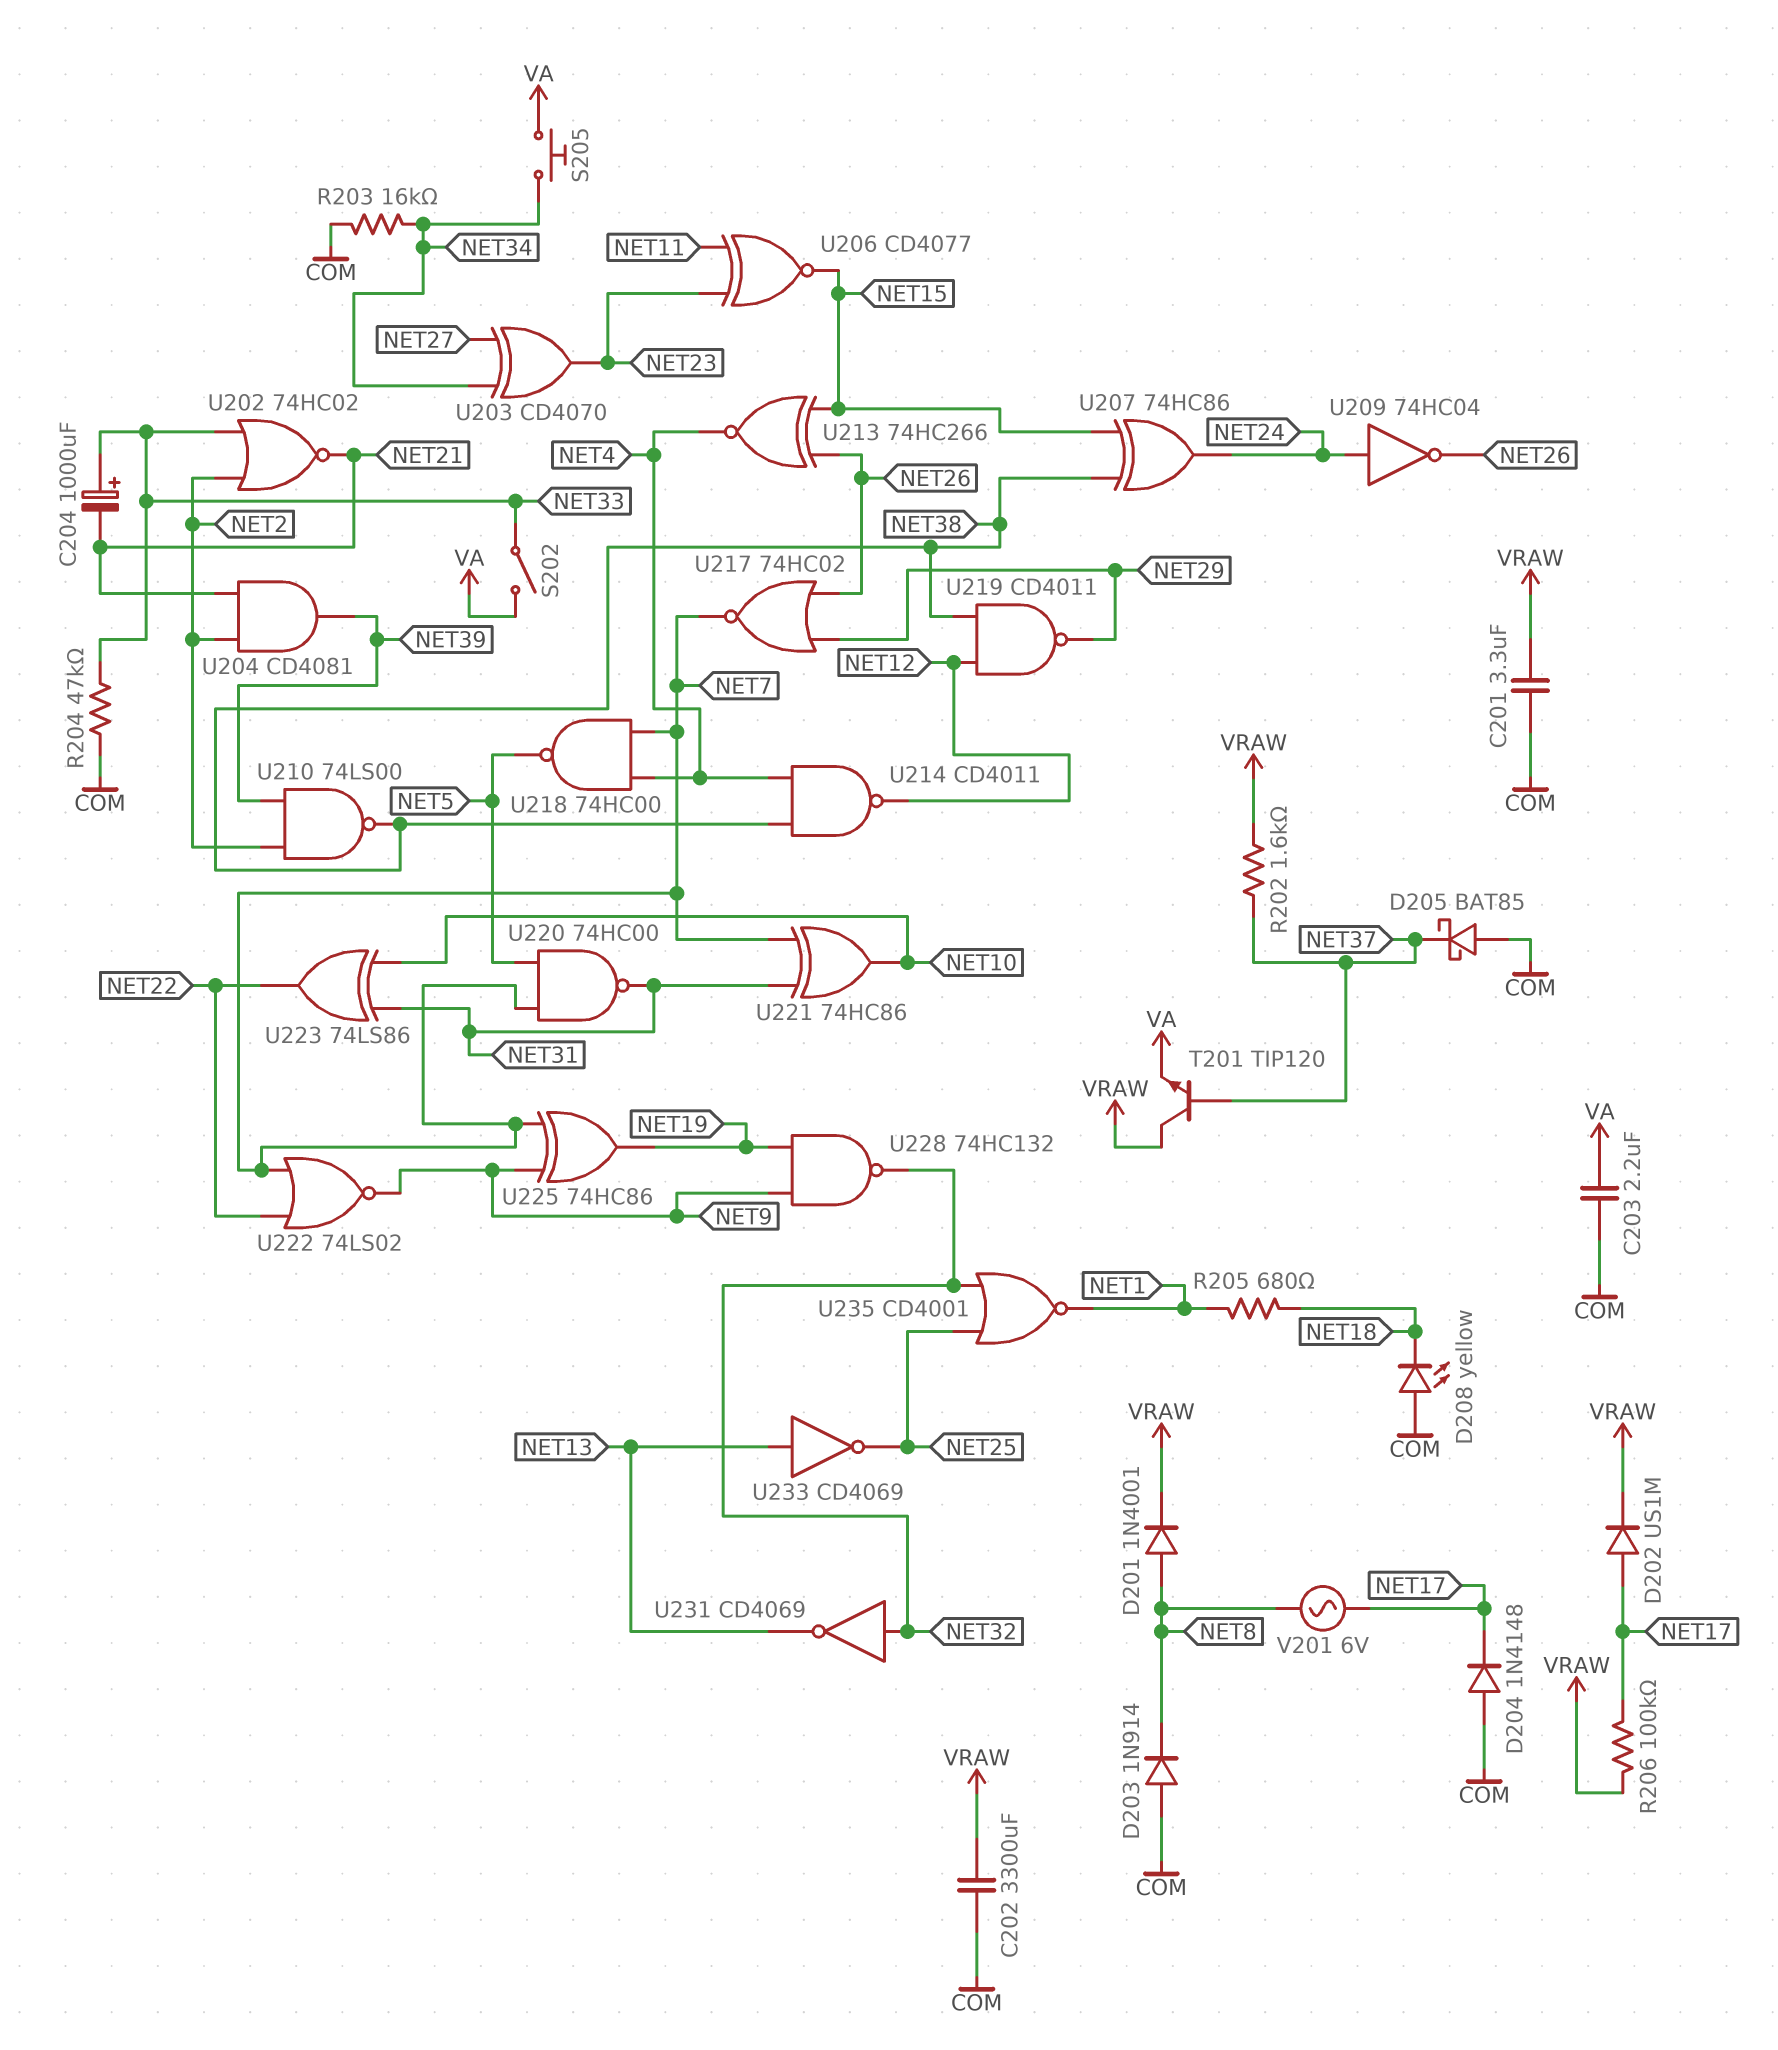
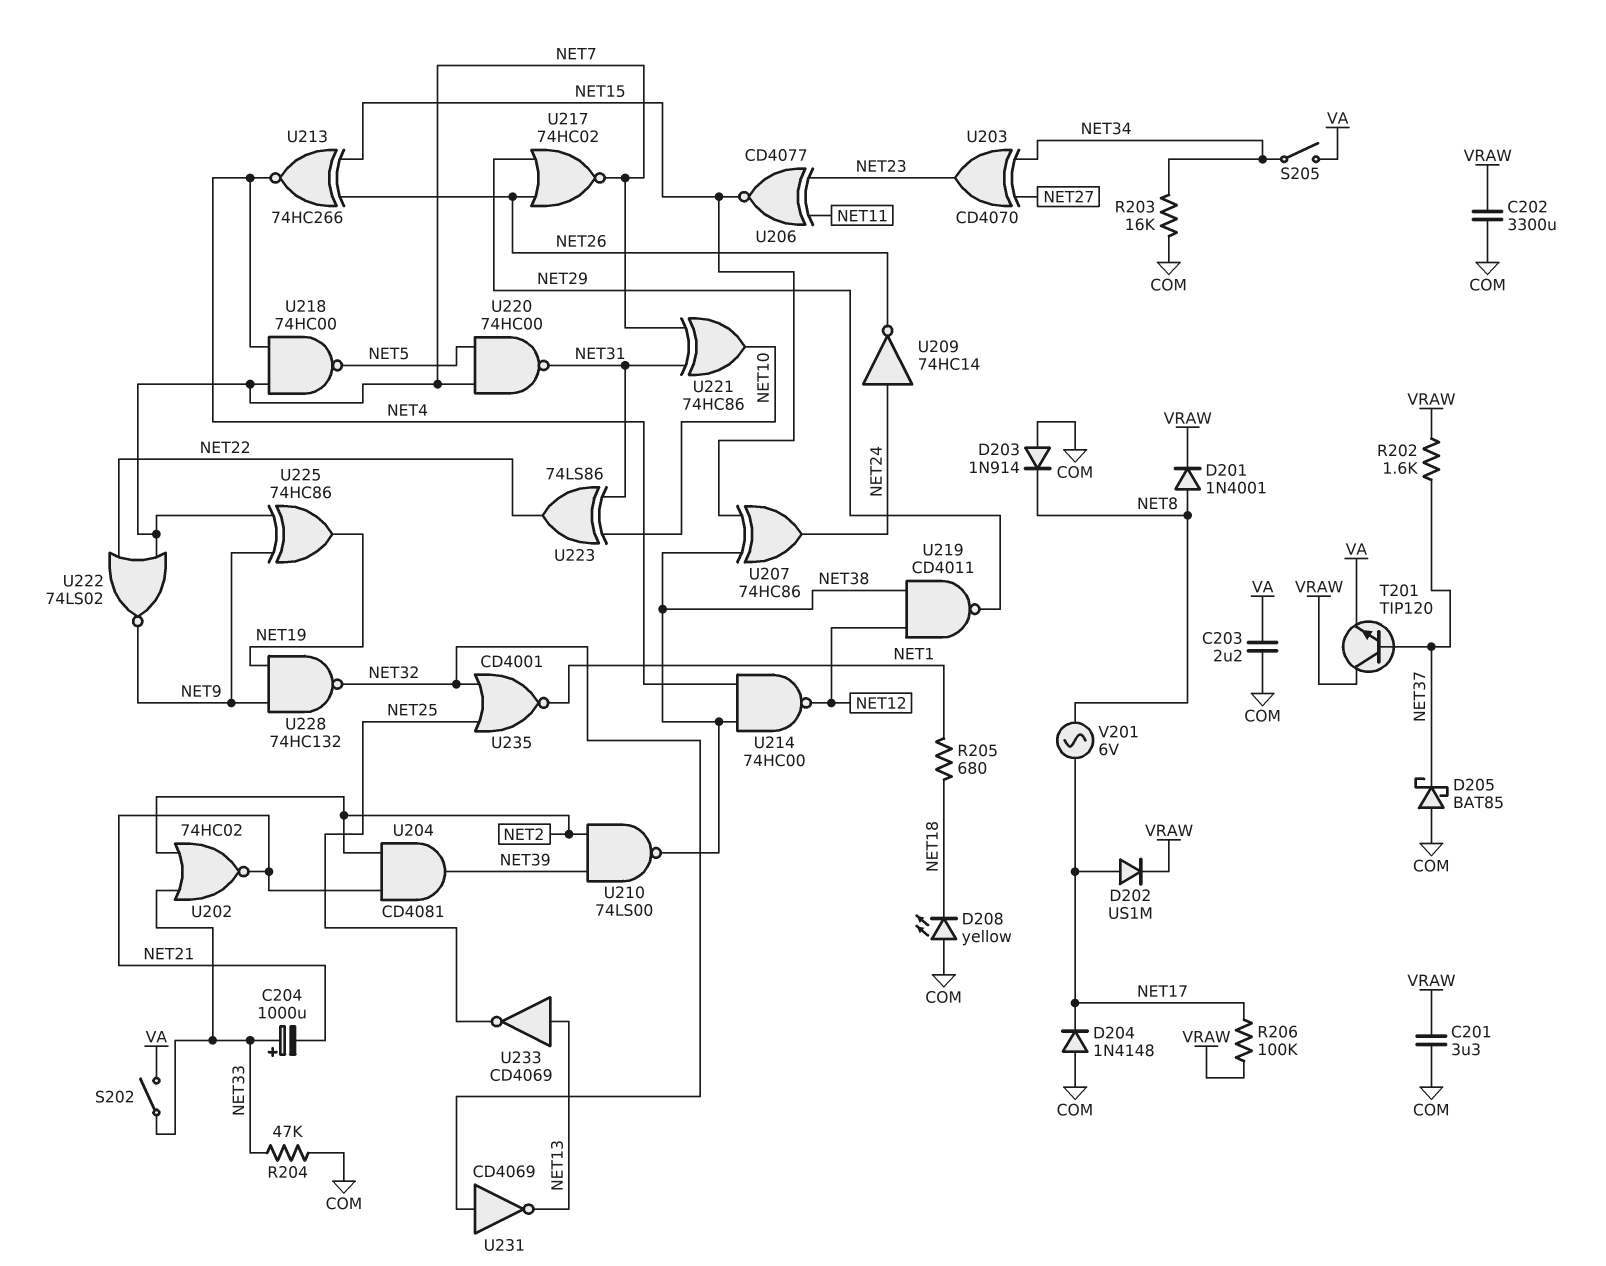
S205: button (NET34, VA) -> switch (NET34, VA)
U209: NOT 74HC04 (in NET24, out NET26) -> NOT 74HC14 (in NET24, out NET26)
U214: NAND CD4011 (in NET4, in NET38, out NET12) -> NAND 74HC00 (in NET4, in NET38, out NET12)

